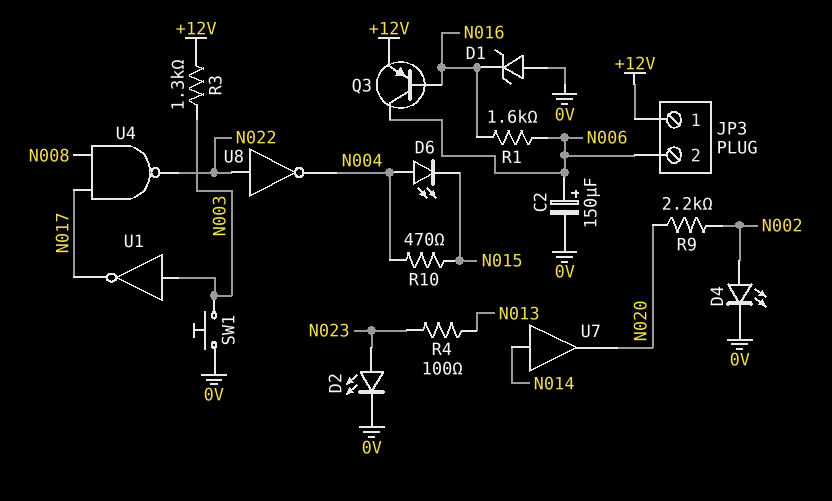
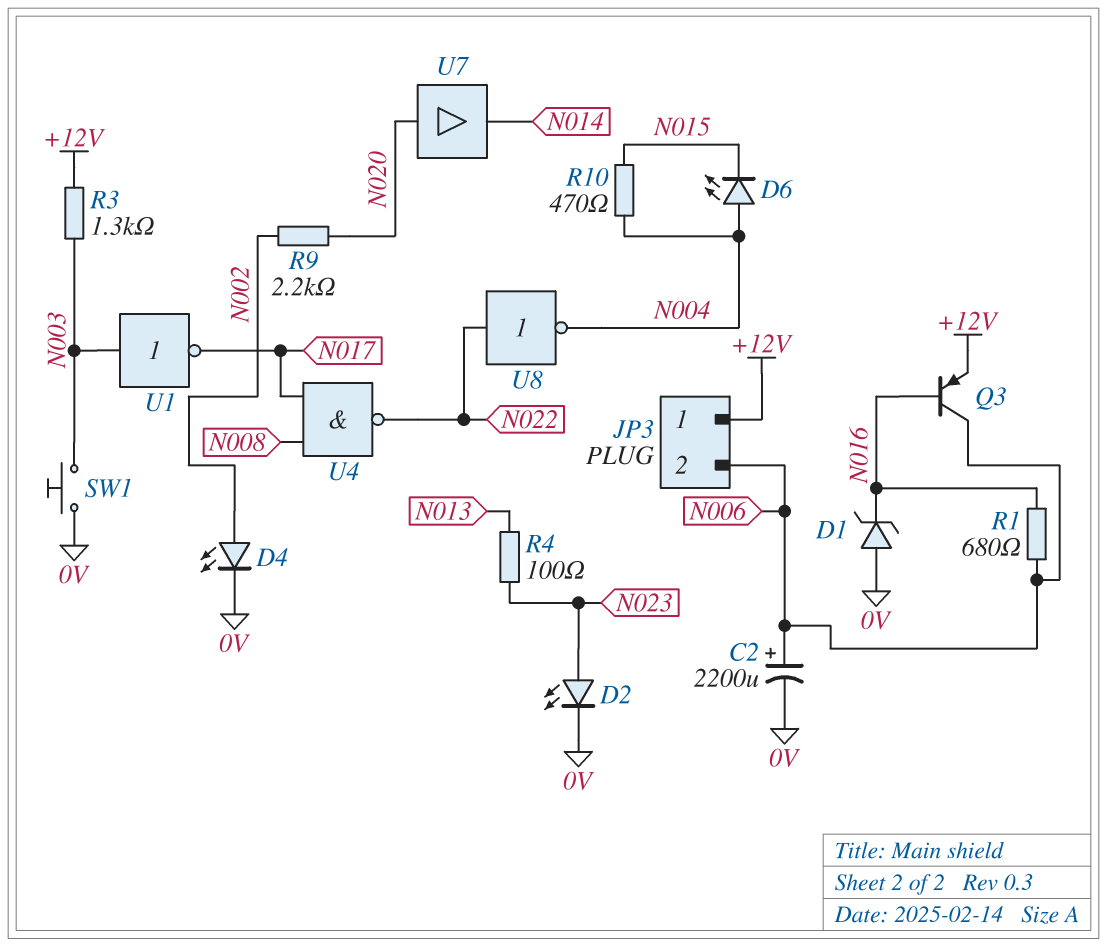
C2: 150uF (plus N006, minus 0V) -> 2200uF (plus N006, minus 0V)
R1: 1.6k (N006, N016) -> 680 (N006, N016)
U7: buffer (in N014, out N020) -> buffer (in N020, out N014)

